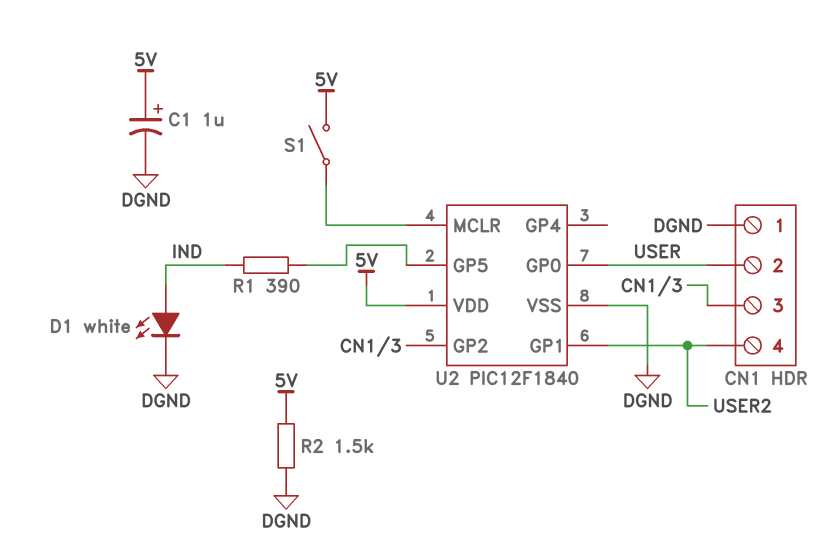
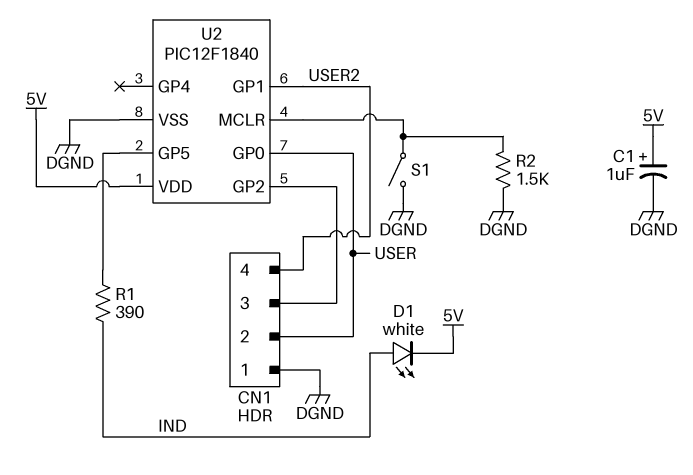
D1: LED white (A IND, K DGND) -> LED white (A IND, K 5V)
R2: 1.5k (5V, DGND) -> 1.5k (DGND, U2/MCLR)
S1: switch (5V, U2/MCLR) -> switch (DGND, U2/MCLR)

